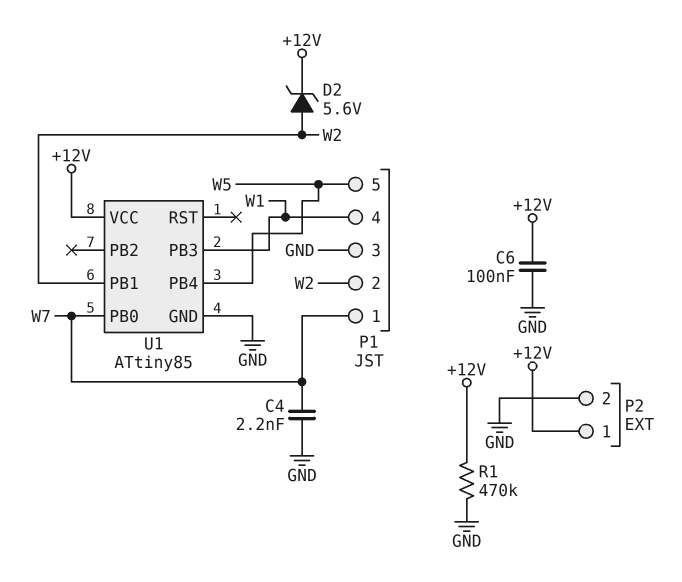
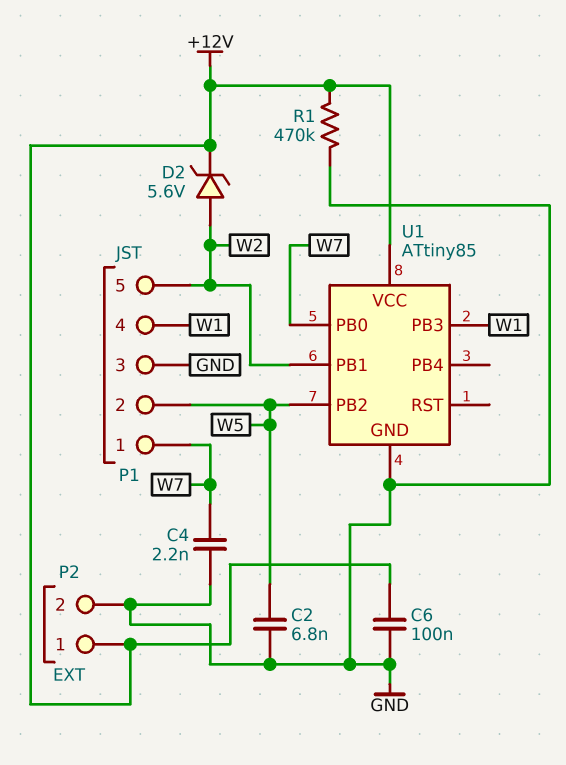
C2: none -> 6.8nF (GND, W5)
P1 pin 2: W2 -> W5
P1 pin 5: W5 -> W2
U1 pin PB2: none -> W5
U1 pin PB4: W5 -> none

